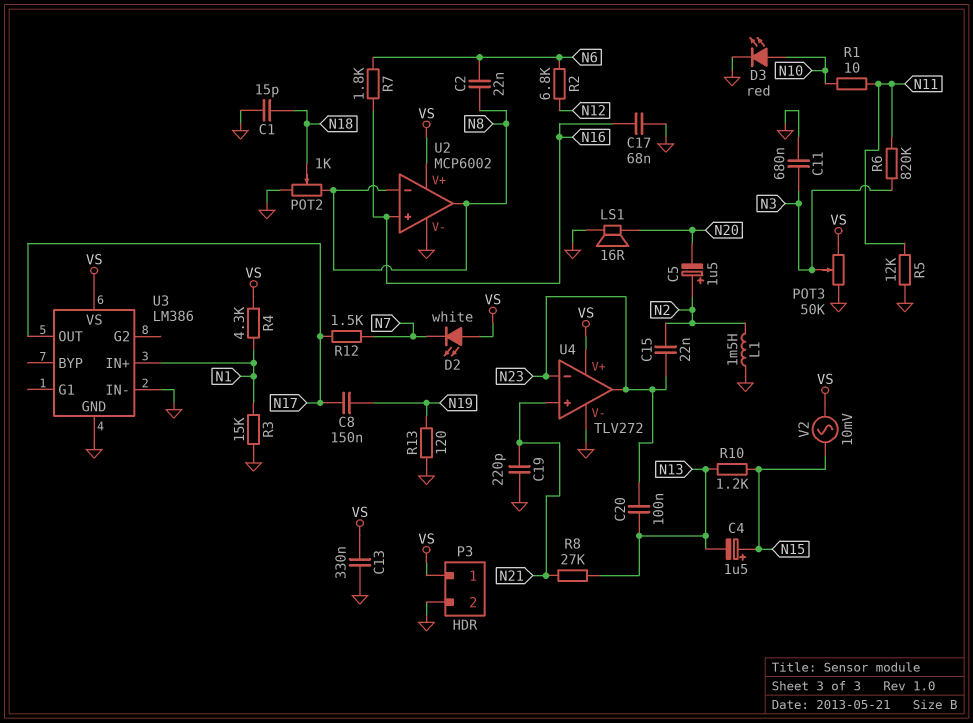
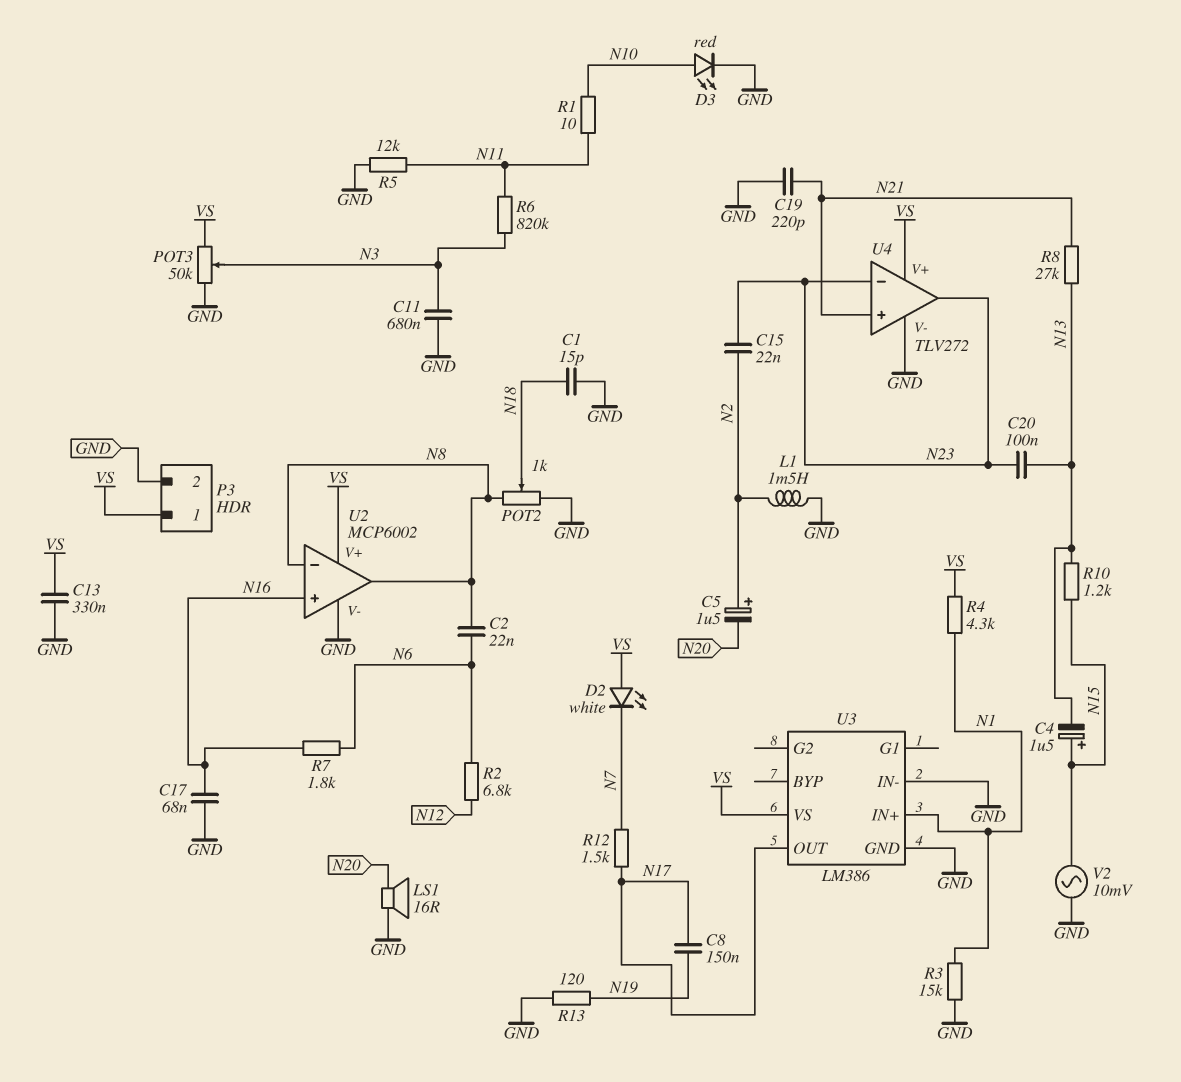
V2: AC 10mV (N15, VS) -> AC 10mV (GND, N15)

